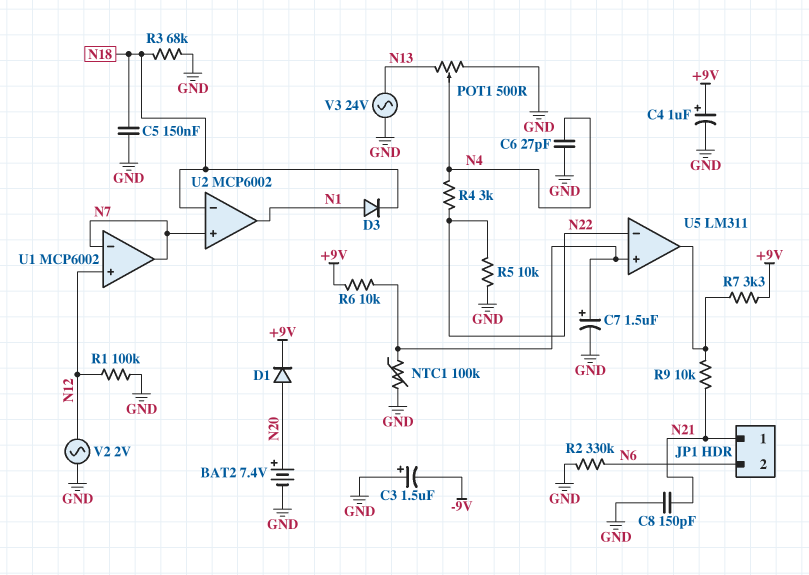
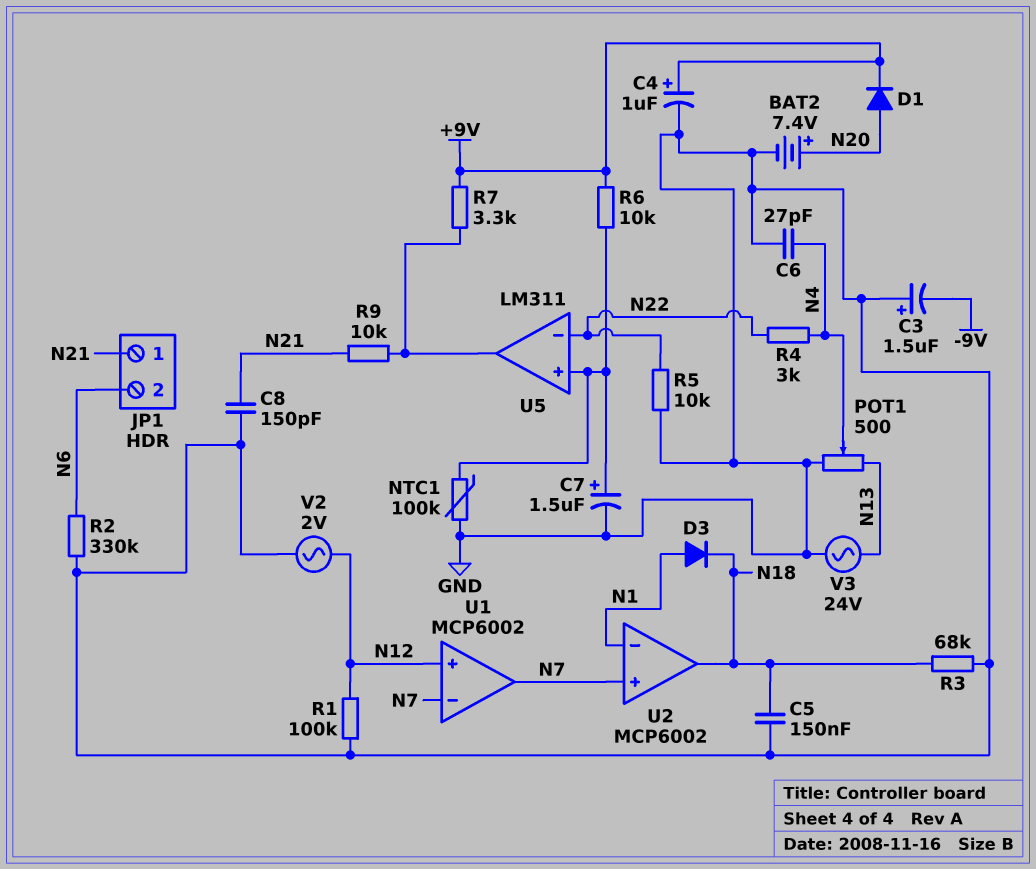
U2 pin in-: N18 -> N1
U2 pin out: N1 -> N18

